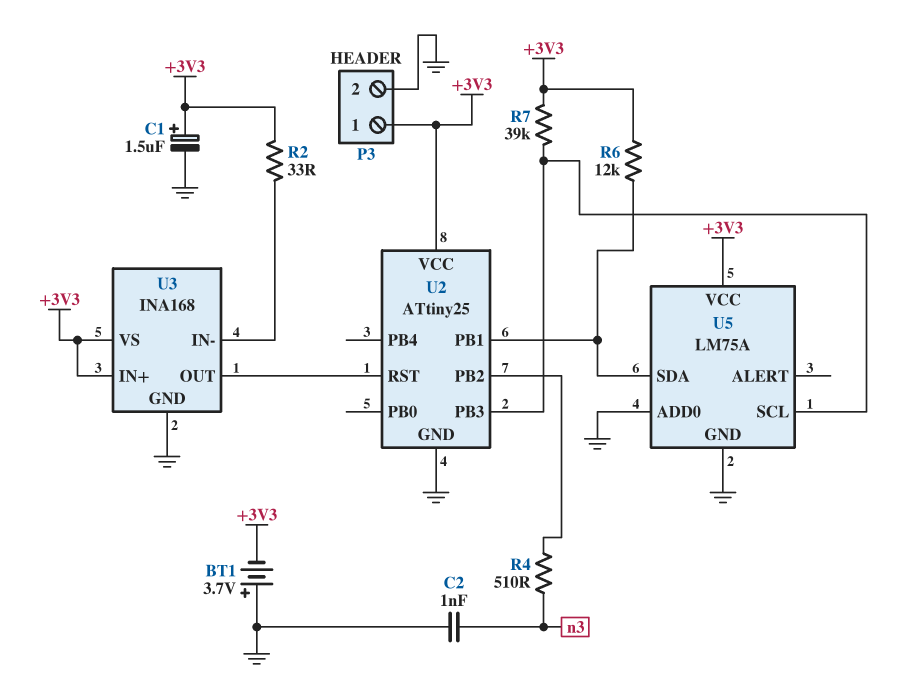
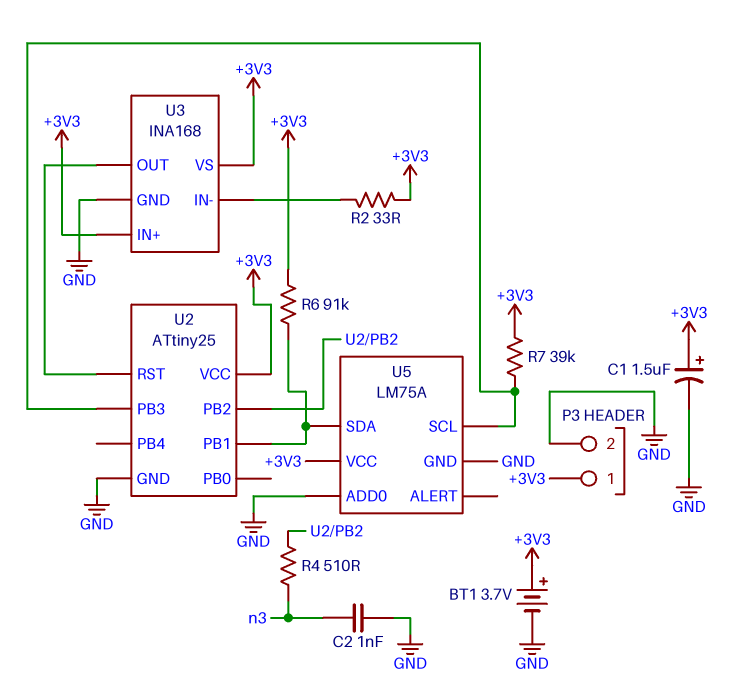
BT1: 3.7V (plus GND, minus +3V3) -> 3.7V (plus +3V3, minus GND)
R6: 12k (+3V3, U2/PB1) -> 91k (+3V3, U2/PB1)

